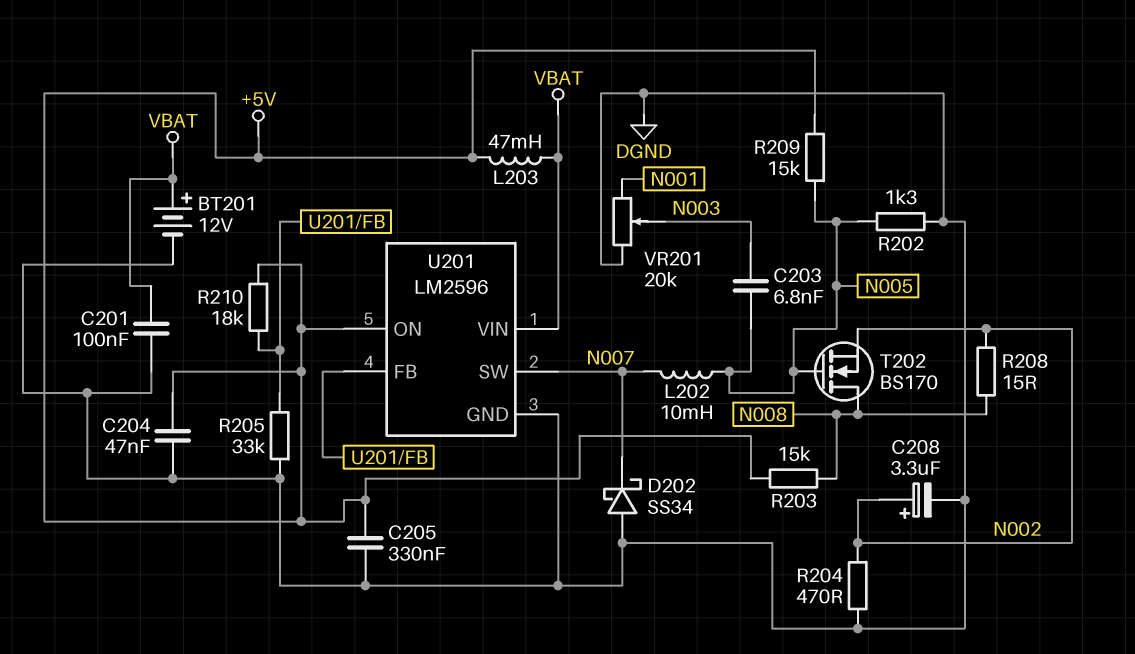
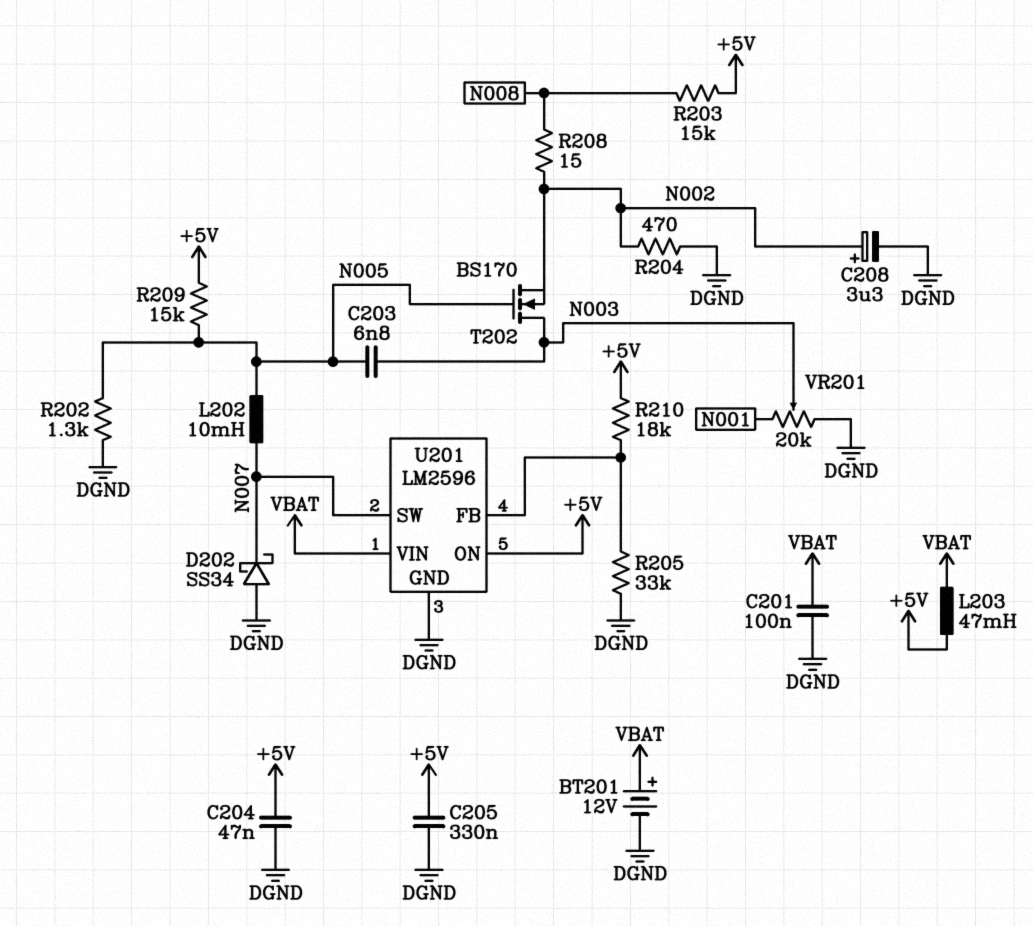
T202: NMOS BS170 (G N005, D N008, S N002) -> NMOS BS170 (G N005, D N003, S N002)

